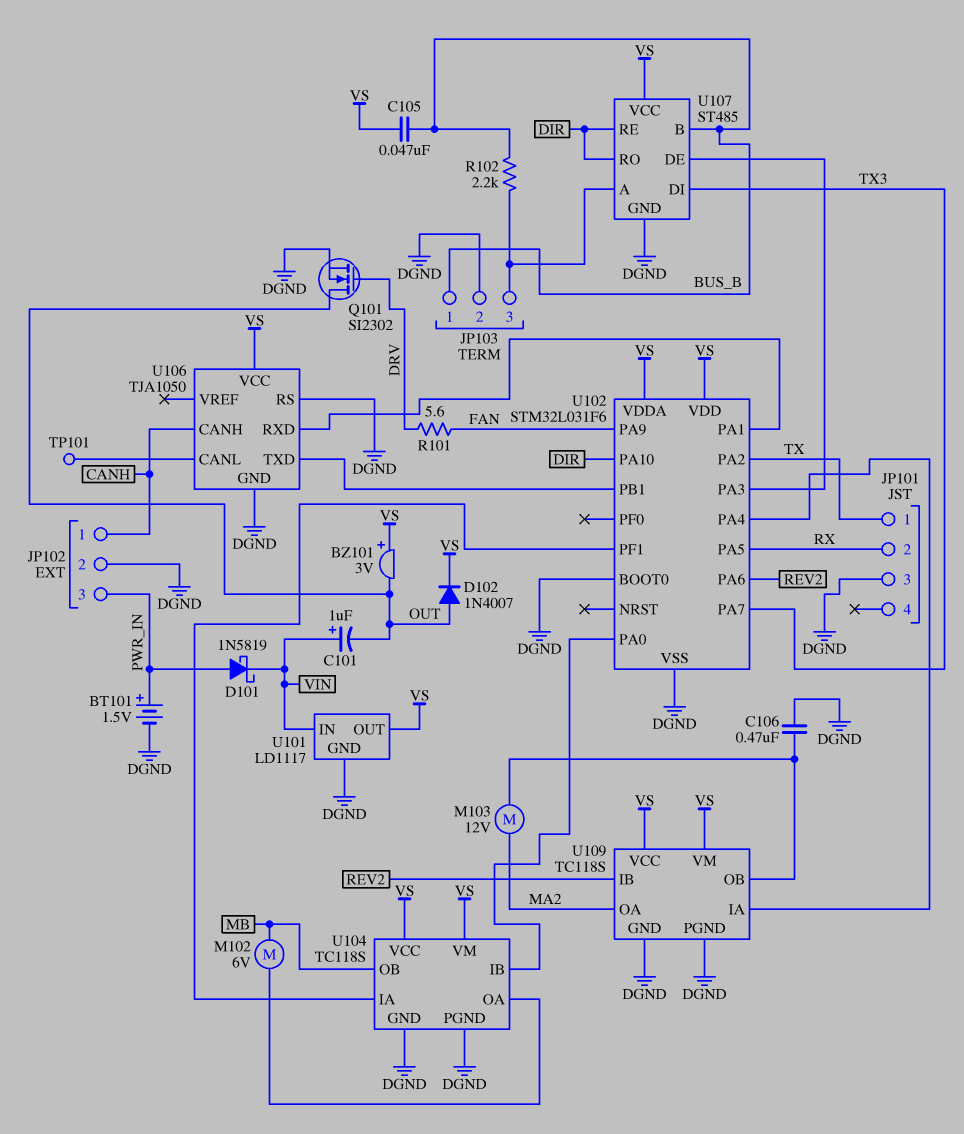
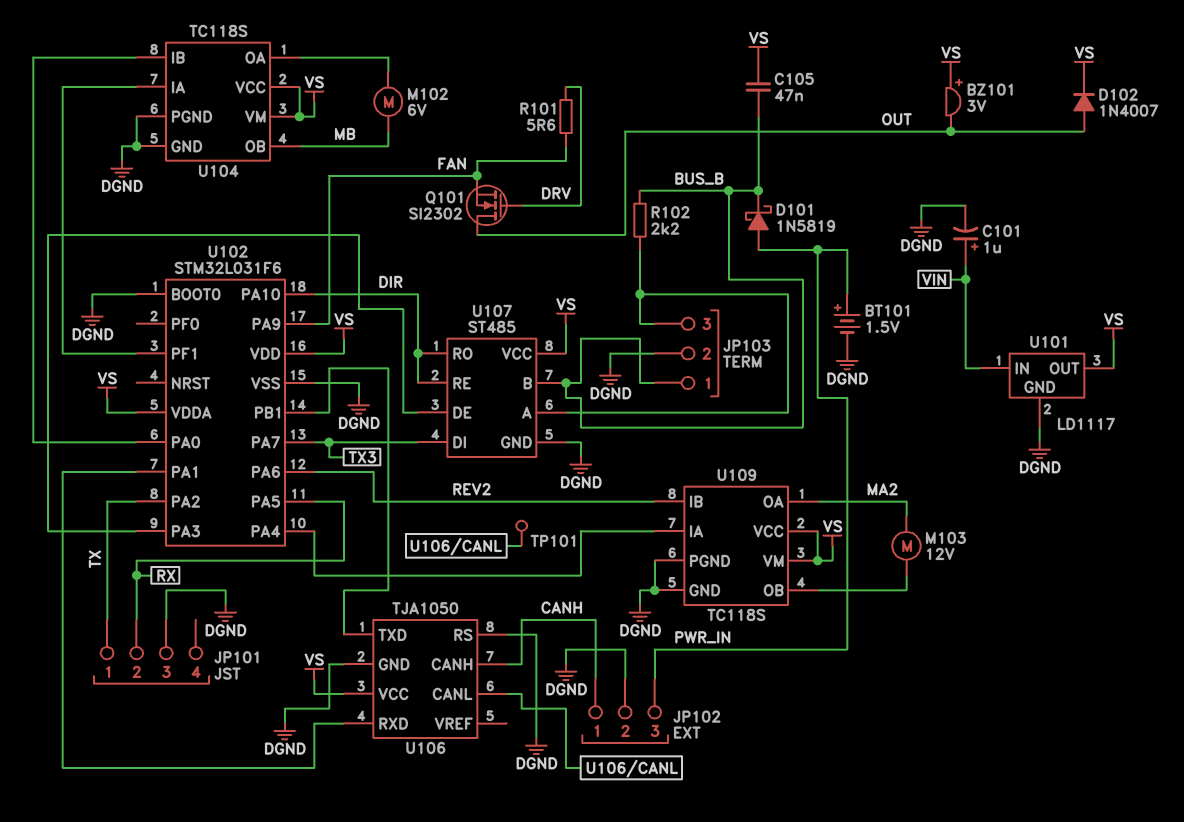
C101: 1uF (plus VIN, minus OUT) -> 1uF (plus VIN, minus DGND)
C106: 470nF (DGND, U109/OB) -> none
D101: schottky 1N5819 (A PWR_IN, K VIN) -> schottky 1N5819 (A PWR_IN, K BUS_B)
Q101: NMOS SI2302 (G DRV, D OUT, S DGND) -> NMOS SI2302 (G DRV, D OUT, S FAN)

